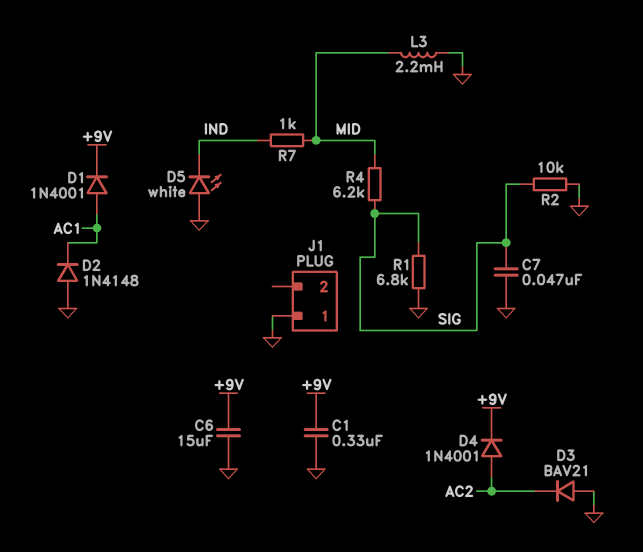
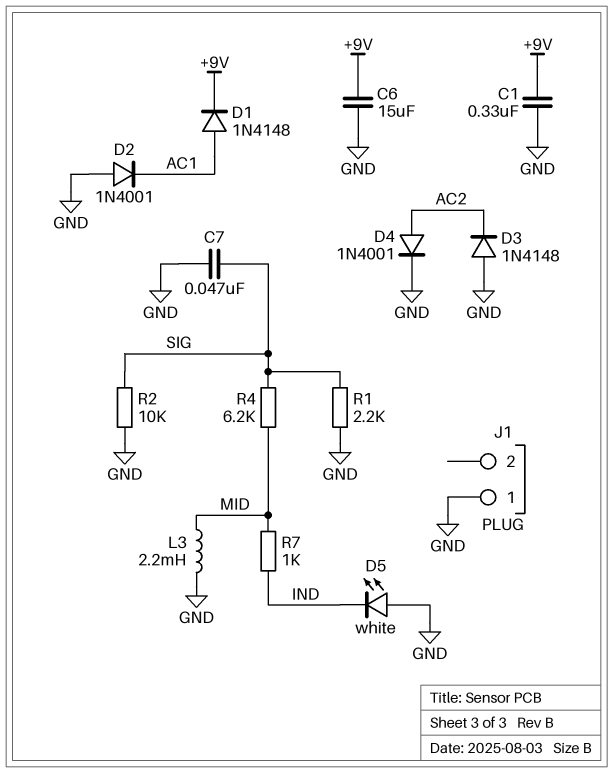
D1: diode 1N4001 (A AC1, K +9V) -> diode 1N4148 (A AC1, K +9V)
D2: diode 1N4148 (A GND, K AC1) -> diode 1N4001 (A GND, K AC1)
D3: diode BAV21 (A GND, K AC2) -> diode 1N4148 (A GND, K AC2)
D4: diode 1N4001 (A AC2, K +9V) -> diode 1N4001 (A AC2, K GND)
R1: 6.8k (GND, SIG) -> 2.2k (GND, SIG)

